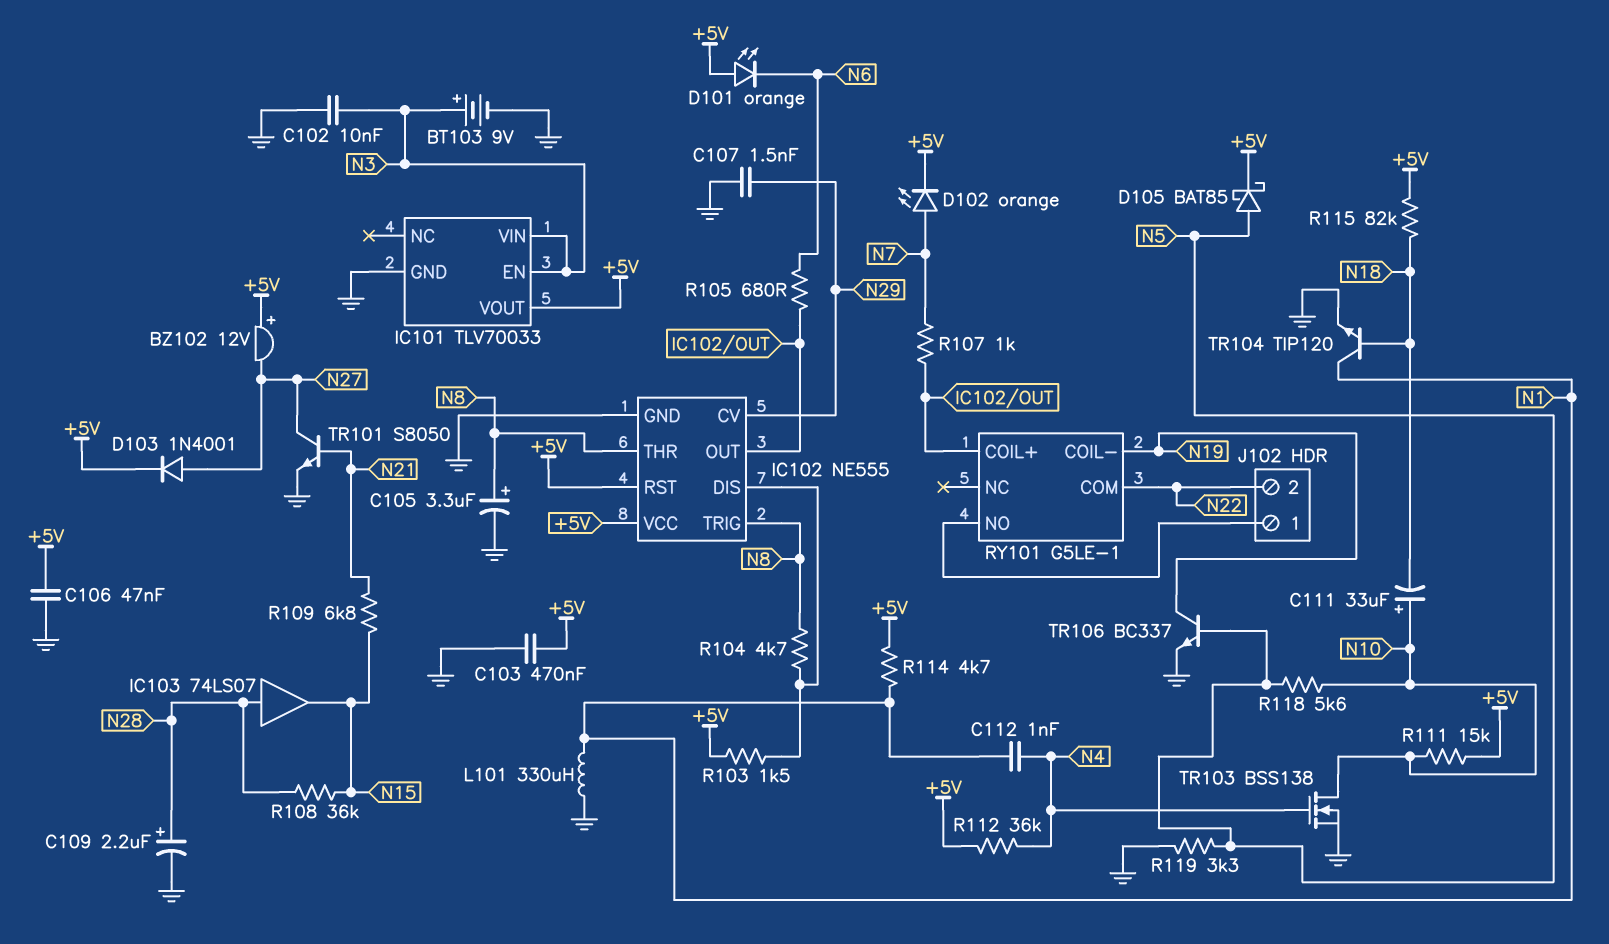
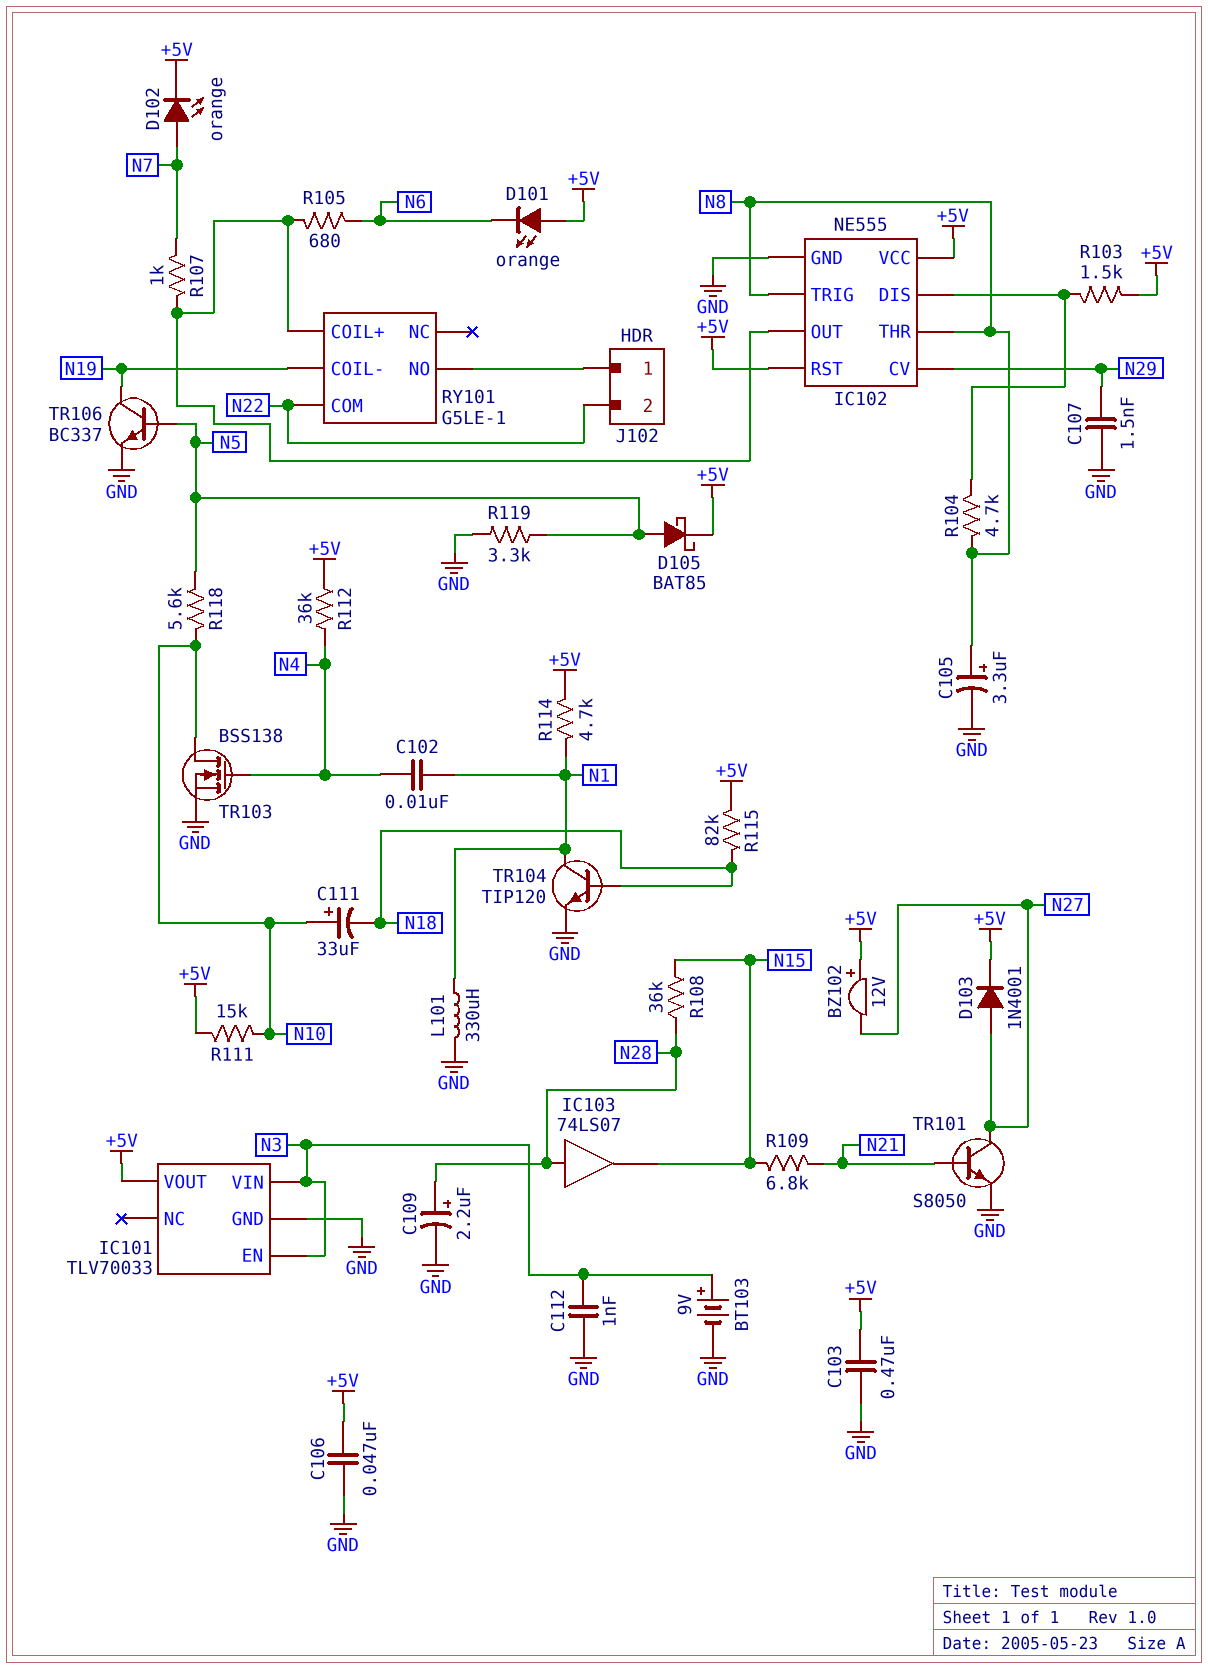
C102: 10nF (GND, N3) -> 10nF (N1, N4)
C112: 1nF (N1, N4) -> 1nF (GND, N3)

